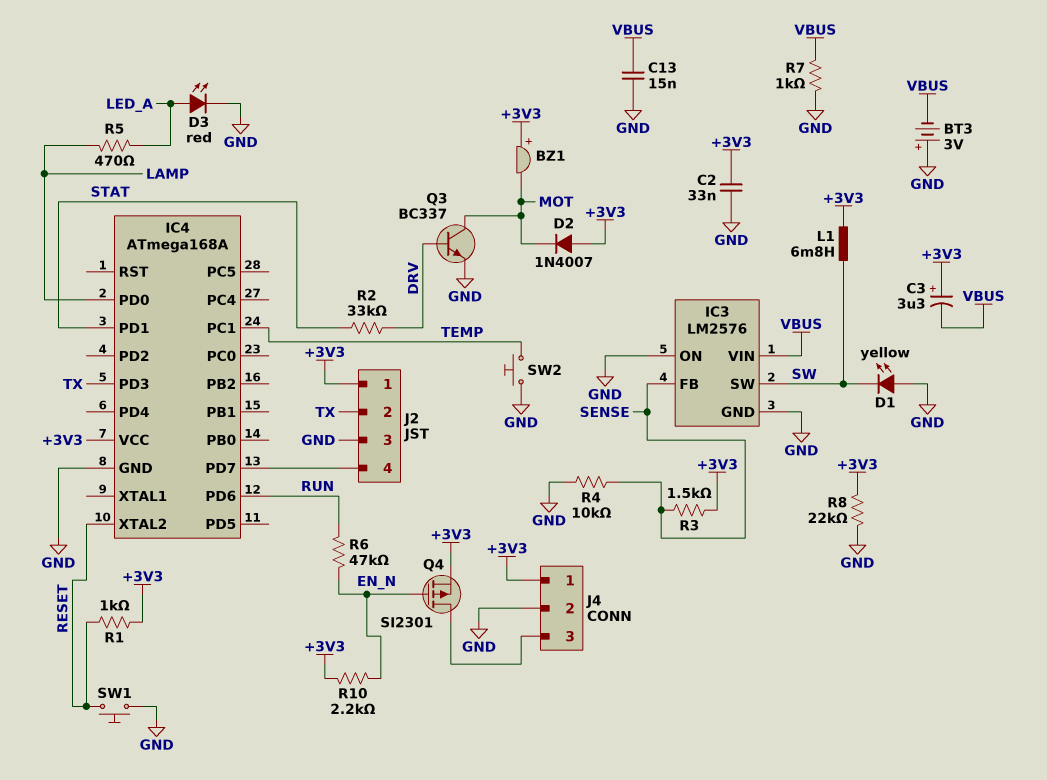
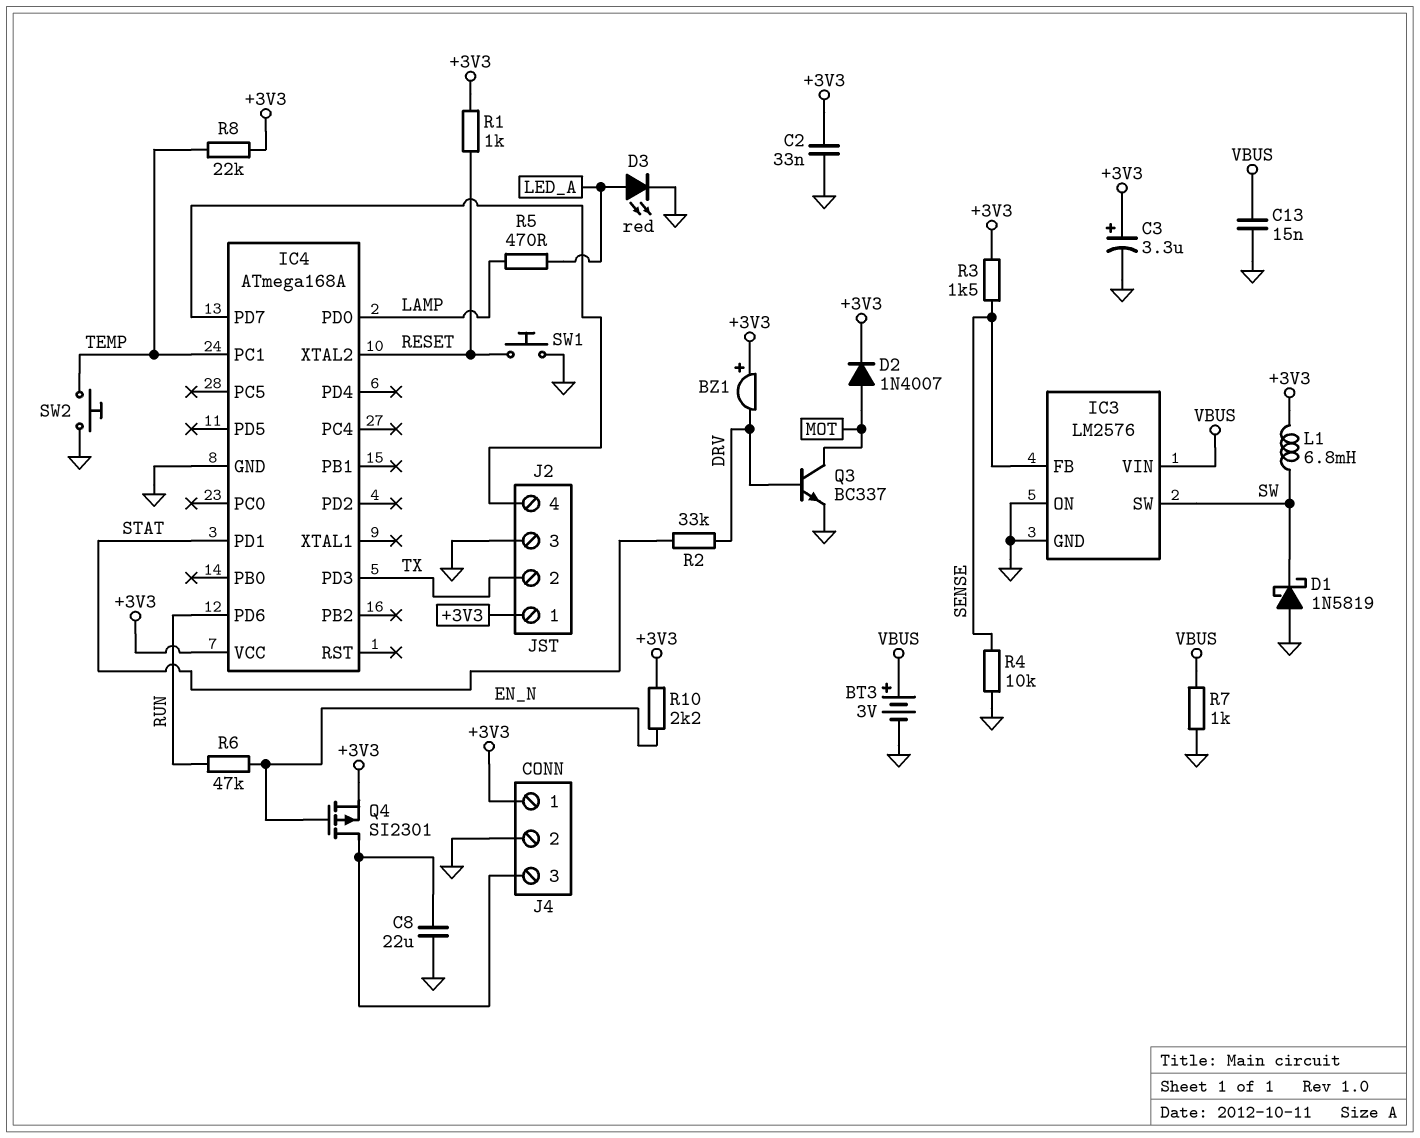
BT3: 3V (plus GND, minus VBUS) -> 3V (plus VBUS, minus GND)
BZ1: buzzer (plus +3V3, minus MOT) -> buzzer (plus +3V3, minus DRV)
C3: 3.3uF (plus +3V3, minus VBUS) -> 3.3uF (plus +3V3, minus GND)
C8: none -> 22uF (GND, J4/3)
D1: LED yellow (A GND, K SW) -> schottky 1N5819 (A GND, K SW)
D2: diode 1N4007 (A +3V3, K MOT) -> diode 1N4007 (A MOT, K +3V3)
R8: 22k (+3V3, GND) -> 22k (+3V3, TEMP)

